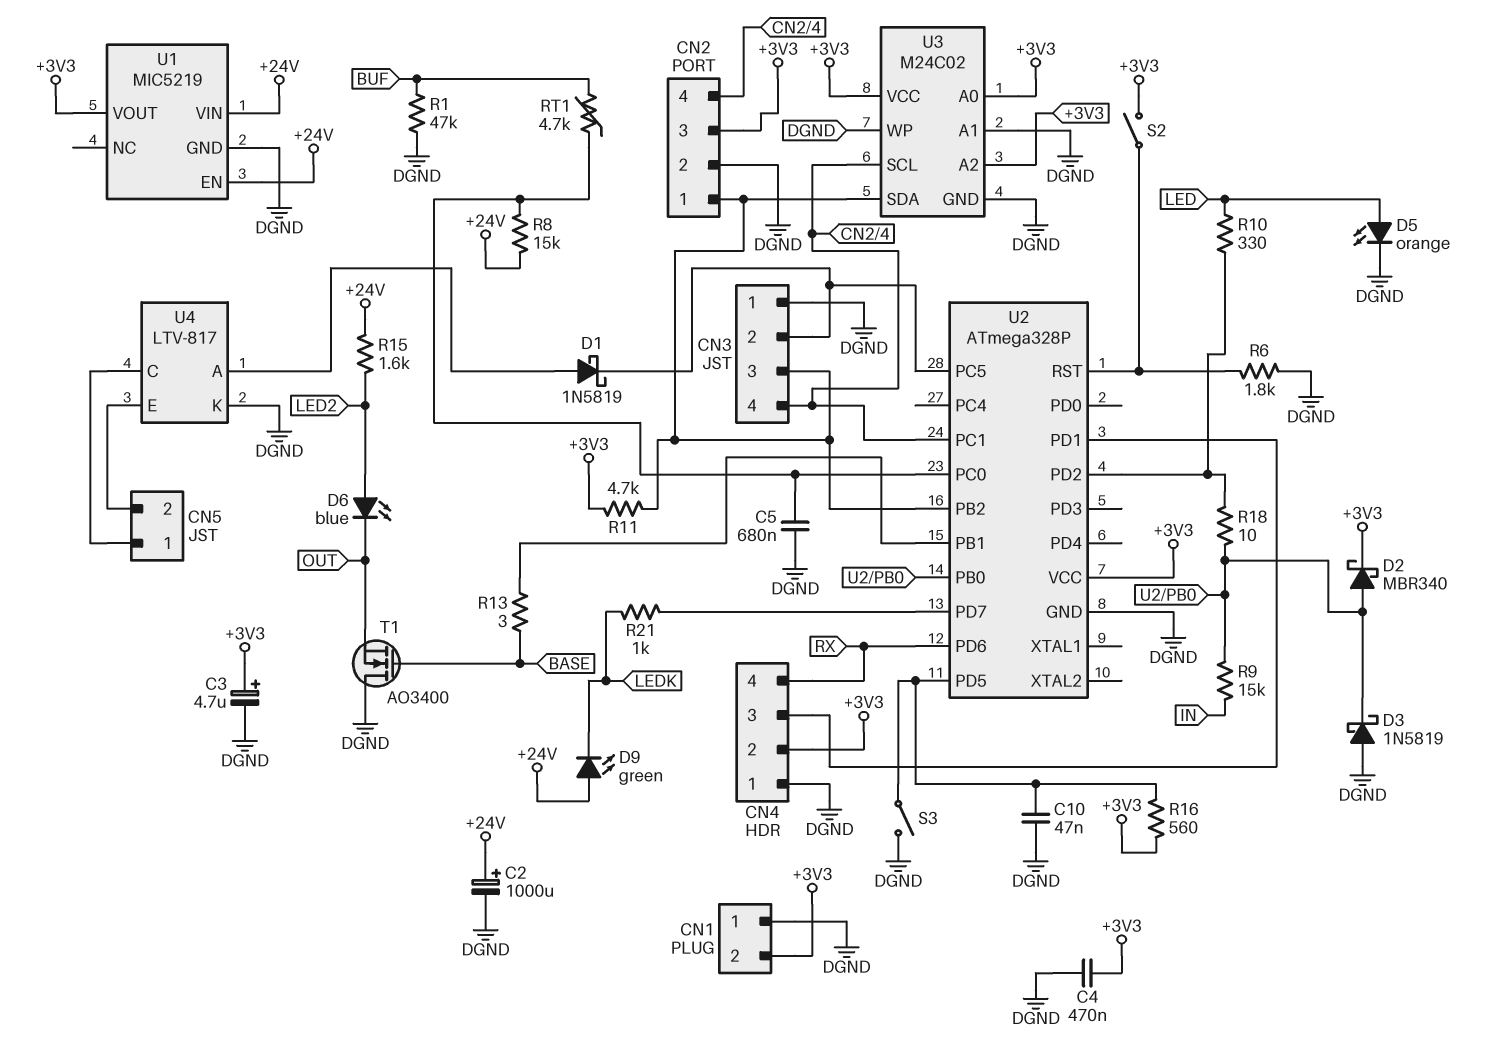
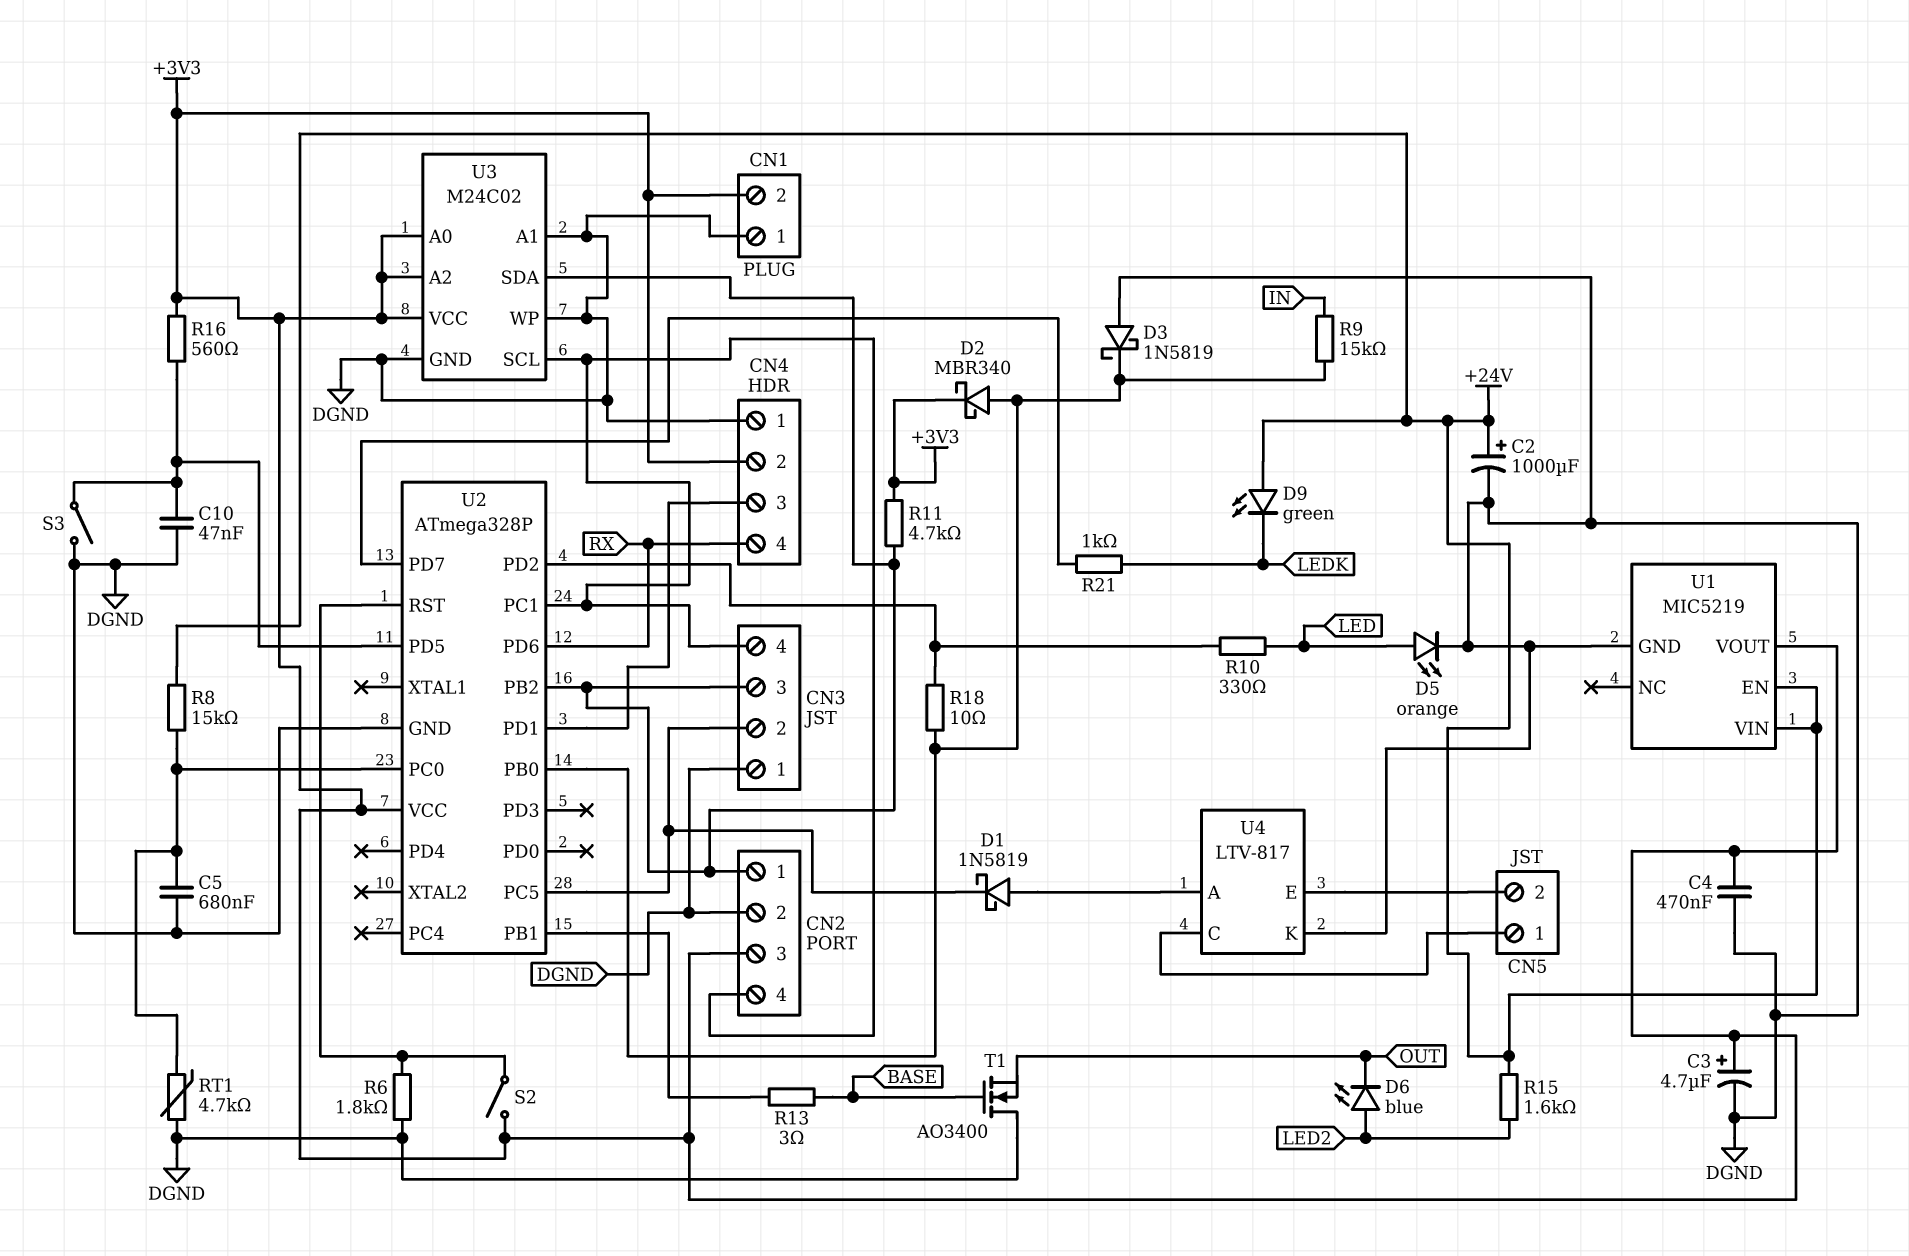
R1: 47k (BUF, DGND) -> none
RT1: 4.7k (BUF, U2/PC0) -> 4.7k (DGND, U2/PC0)

